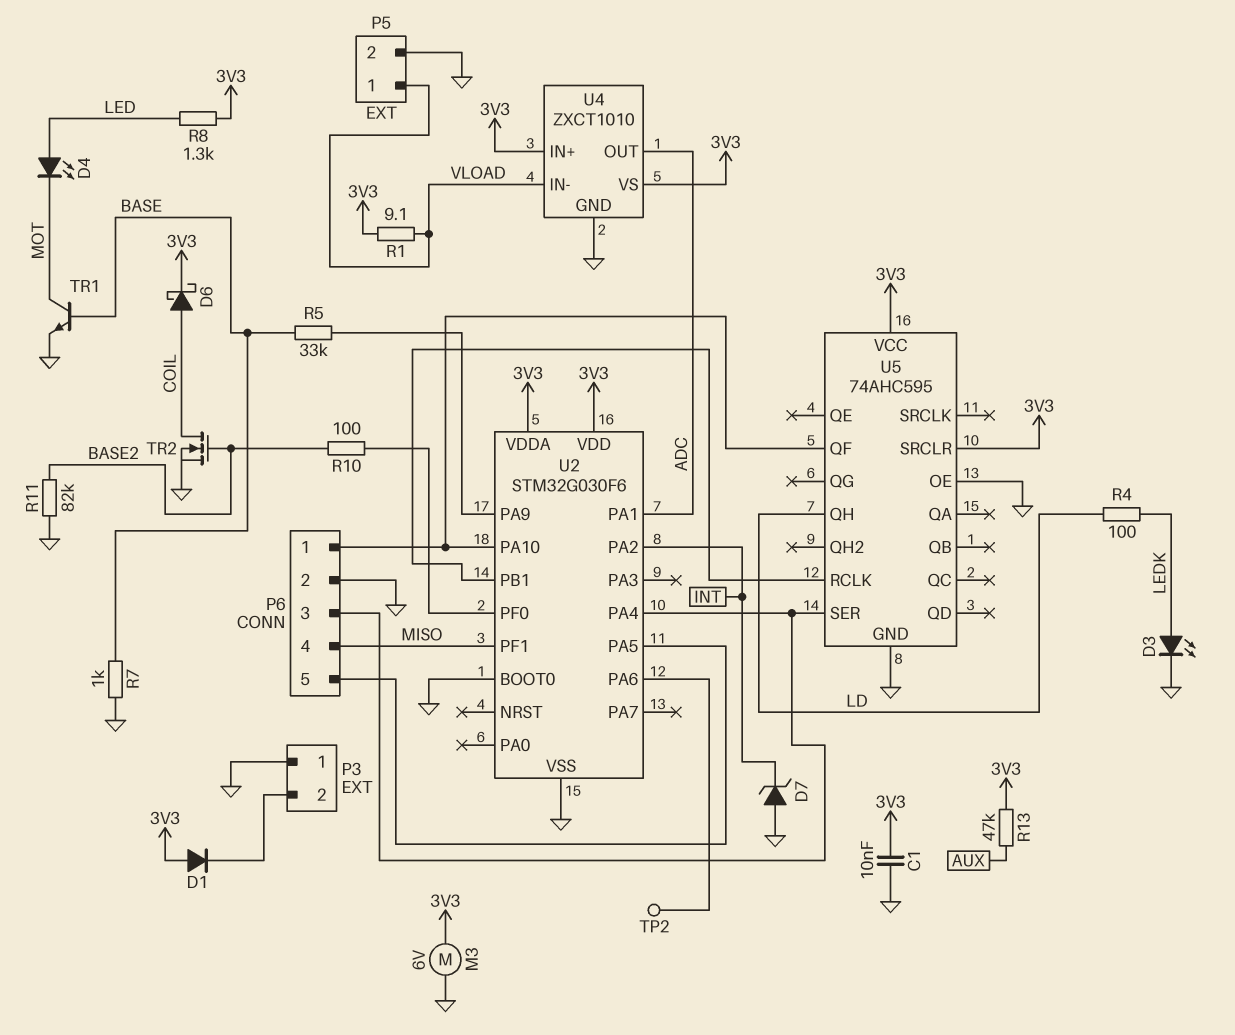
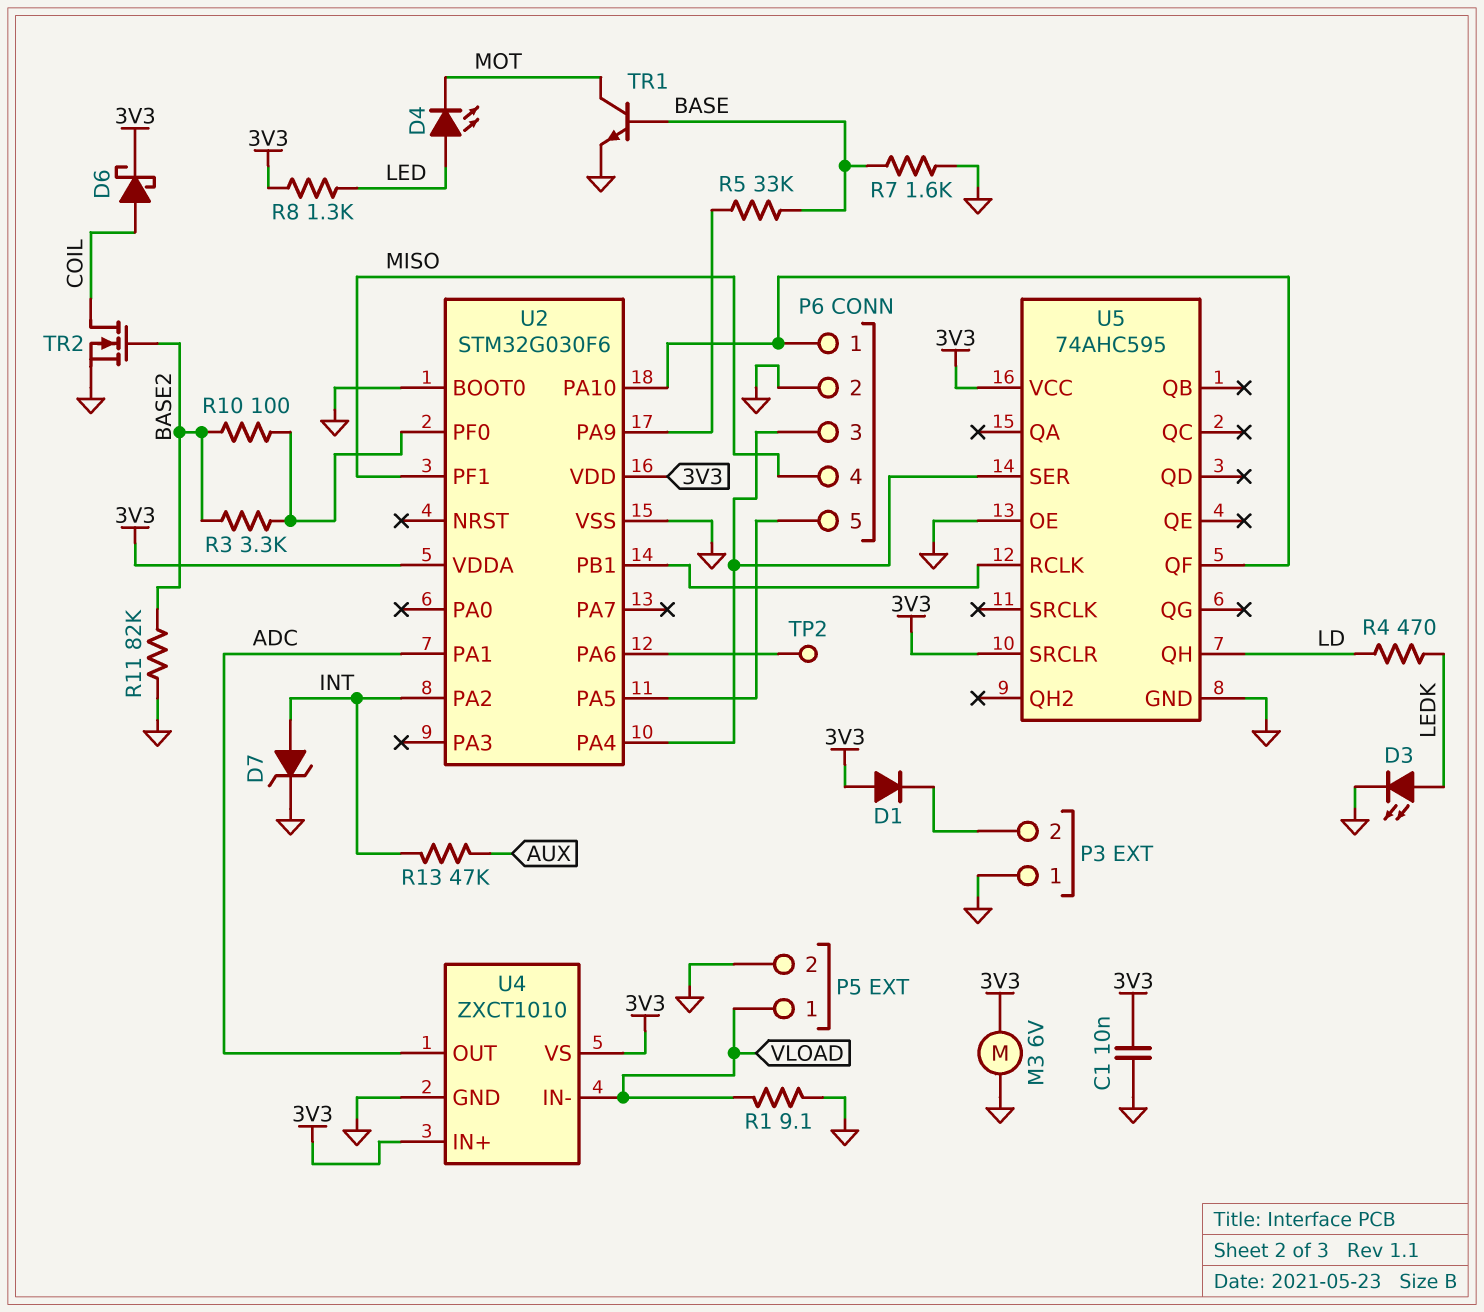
D7: zener (A GND, K INT) -> zener (A INT, K GND)
R1: 9.1 (3V3, VLOAD) -> 9.1 (GND, VLOAD)
R3: none -> 3.3k (BASE2, U2/PF0)
R4: 100 (LD, LEDK) -> 470 (LD, LEDK)
R7: 1k (BASE, GND) -> 1.6k (BASE, GND)
R13: 47k (3V3, AUX) -> 47k (AUX, INT)

